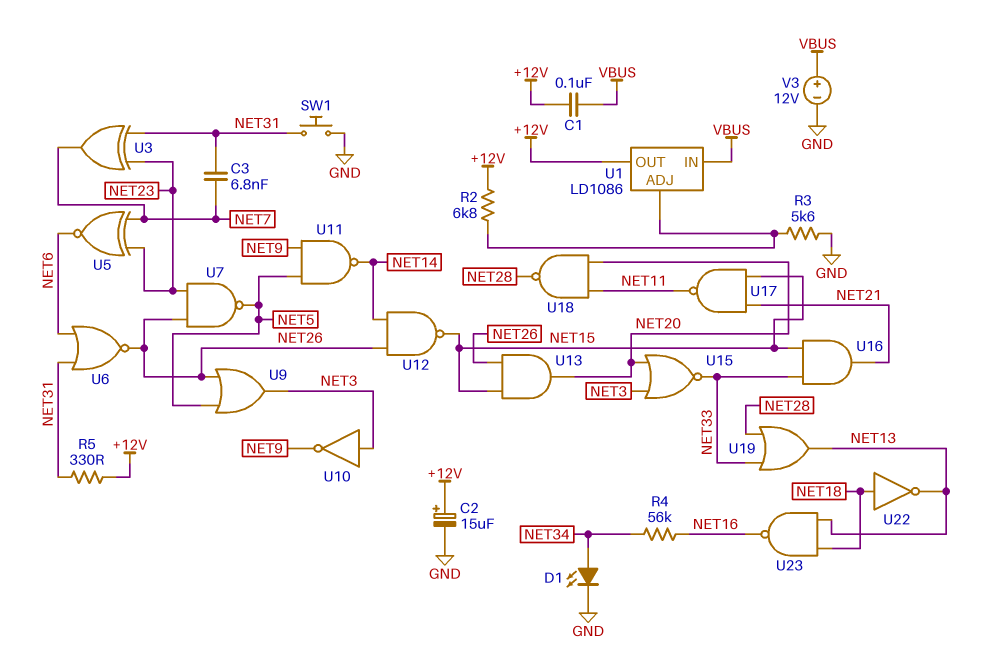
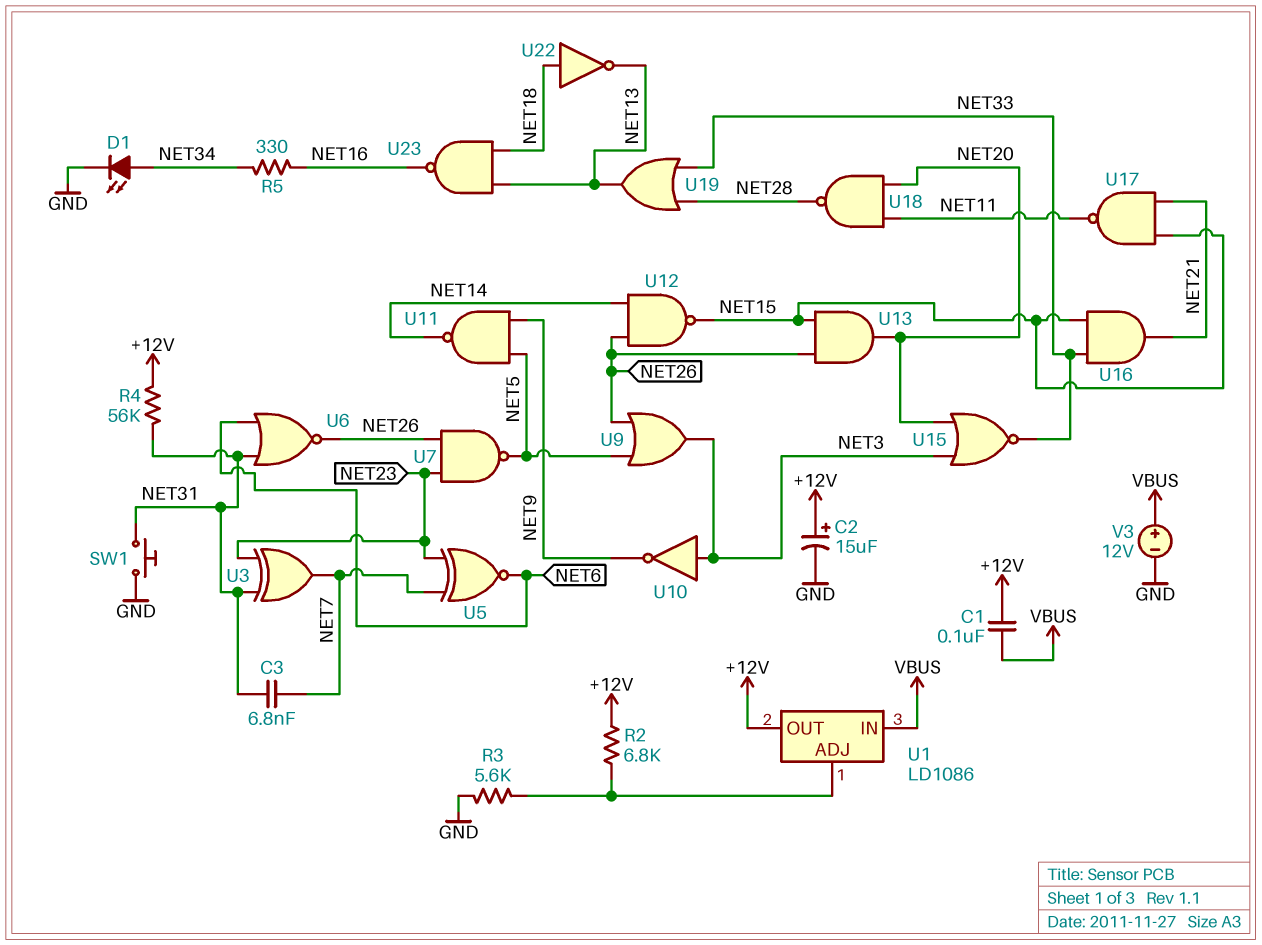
R4: 56k (NET16, NET34) -> 56k (+12V, NET31)
R5: 330 (+12V, NET31) -> 330 (NET16, NET34)

